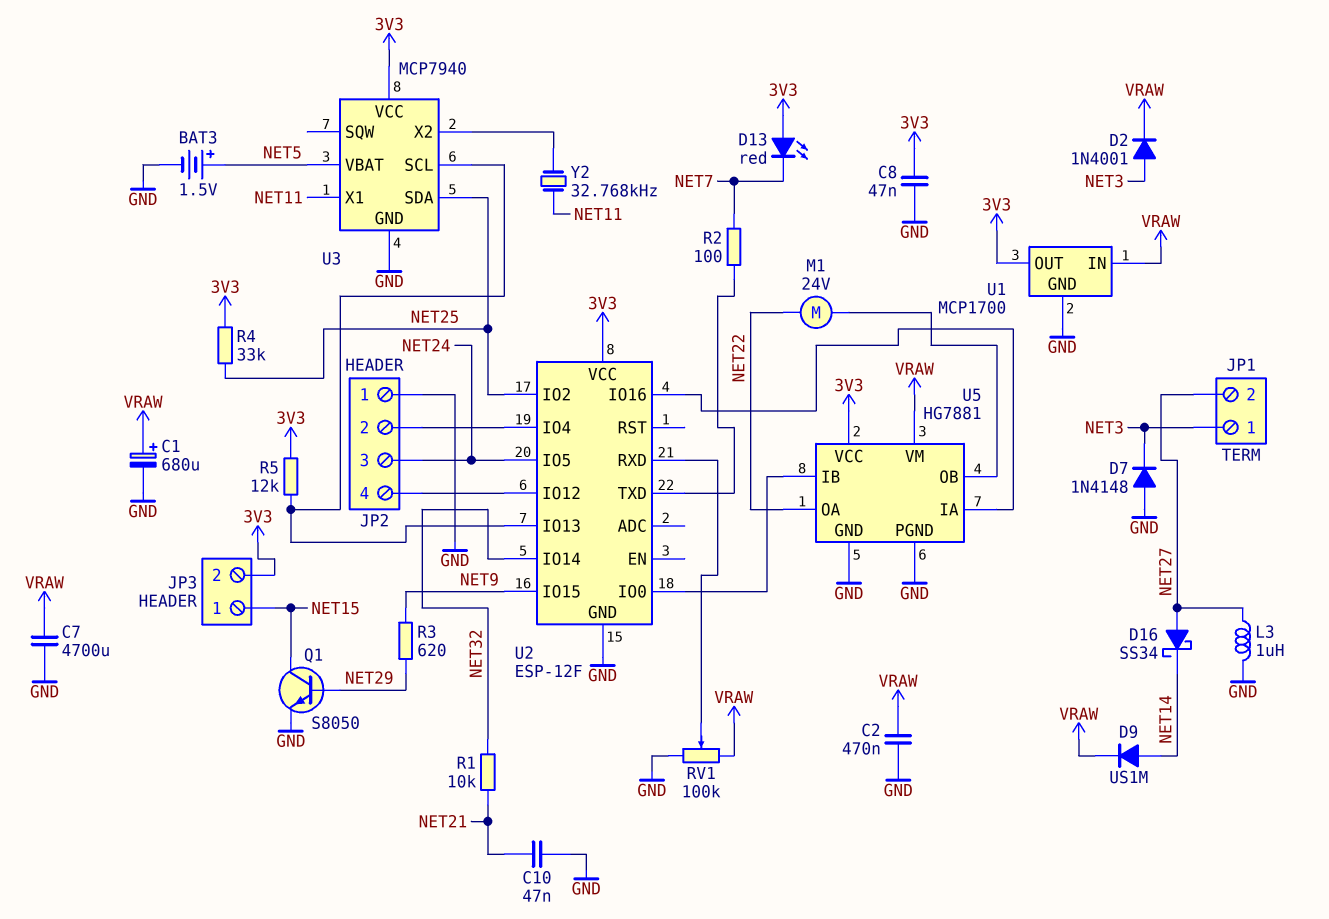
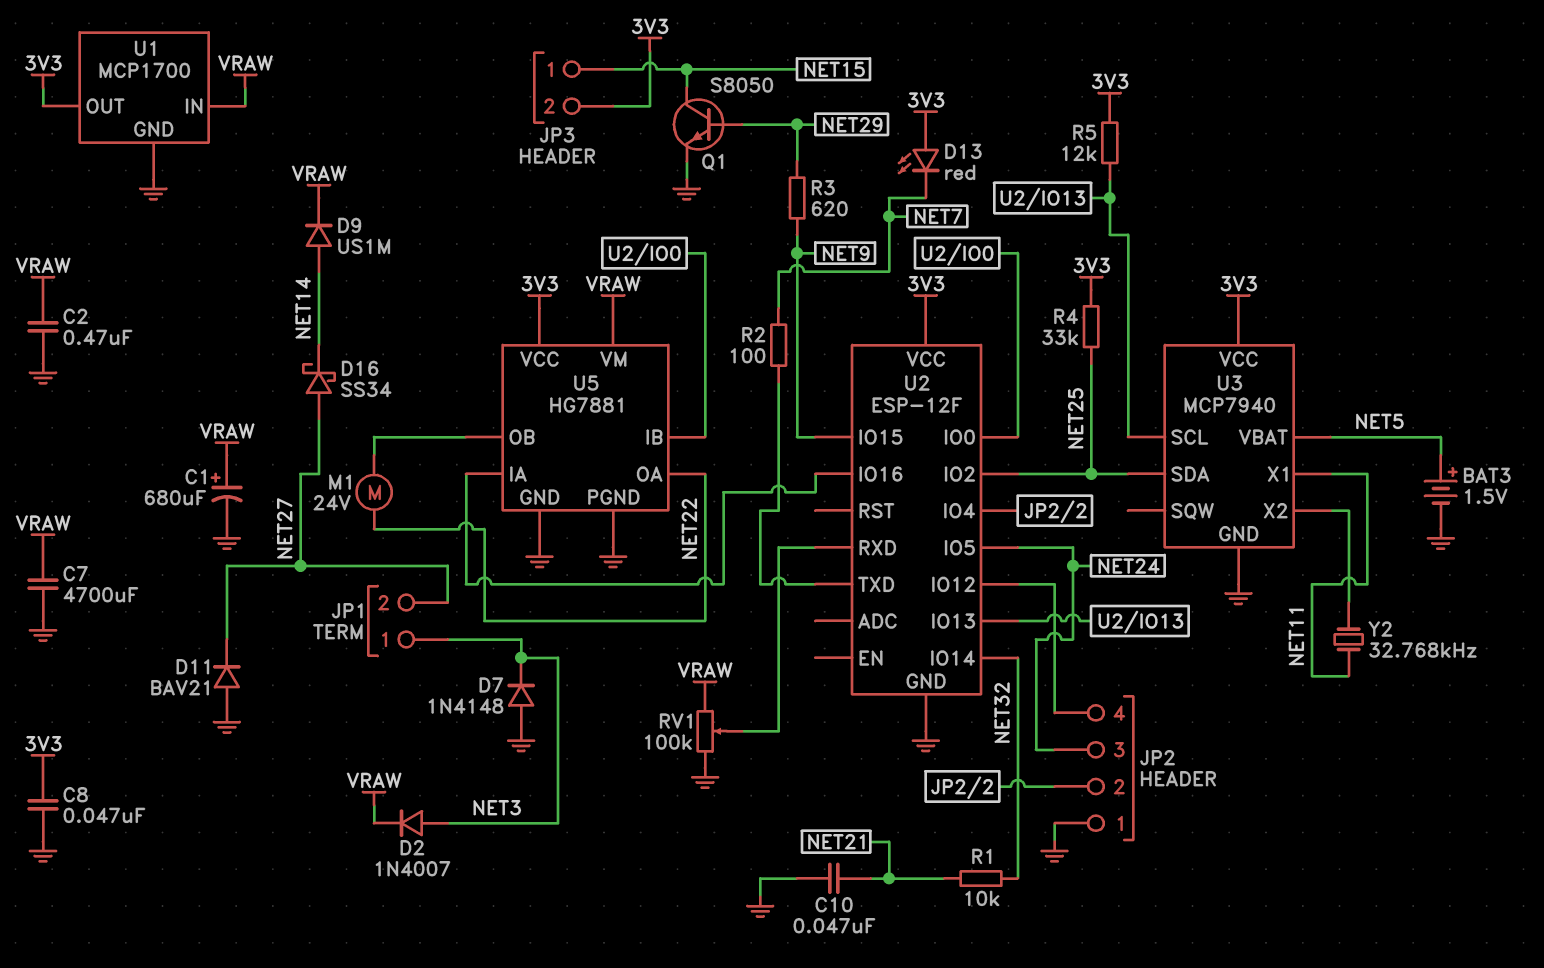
D2: diode 1N4001 (A NET3, K VRAW) -> diode 1N4007 (A NET3, K VRAW)
D11: none -> diode BAV21 (A GND, K NET27)
L3: 1uH (GND, NET27) -> none

